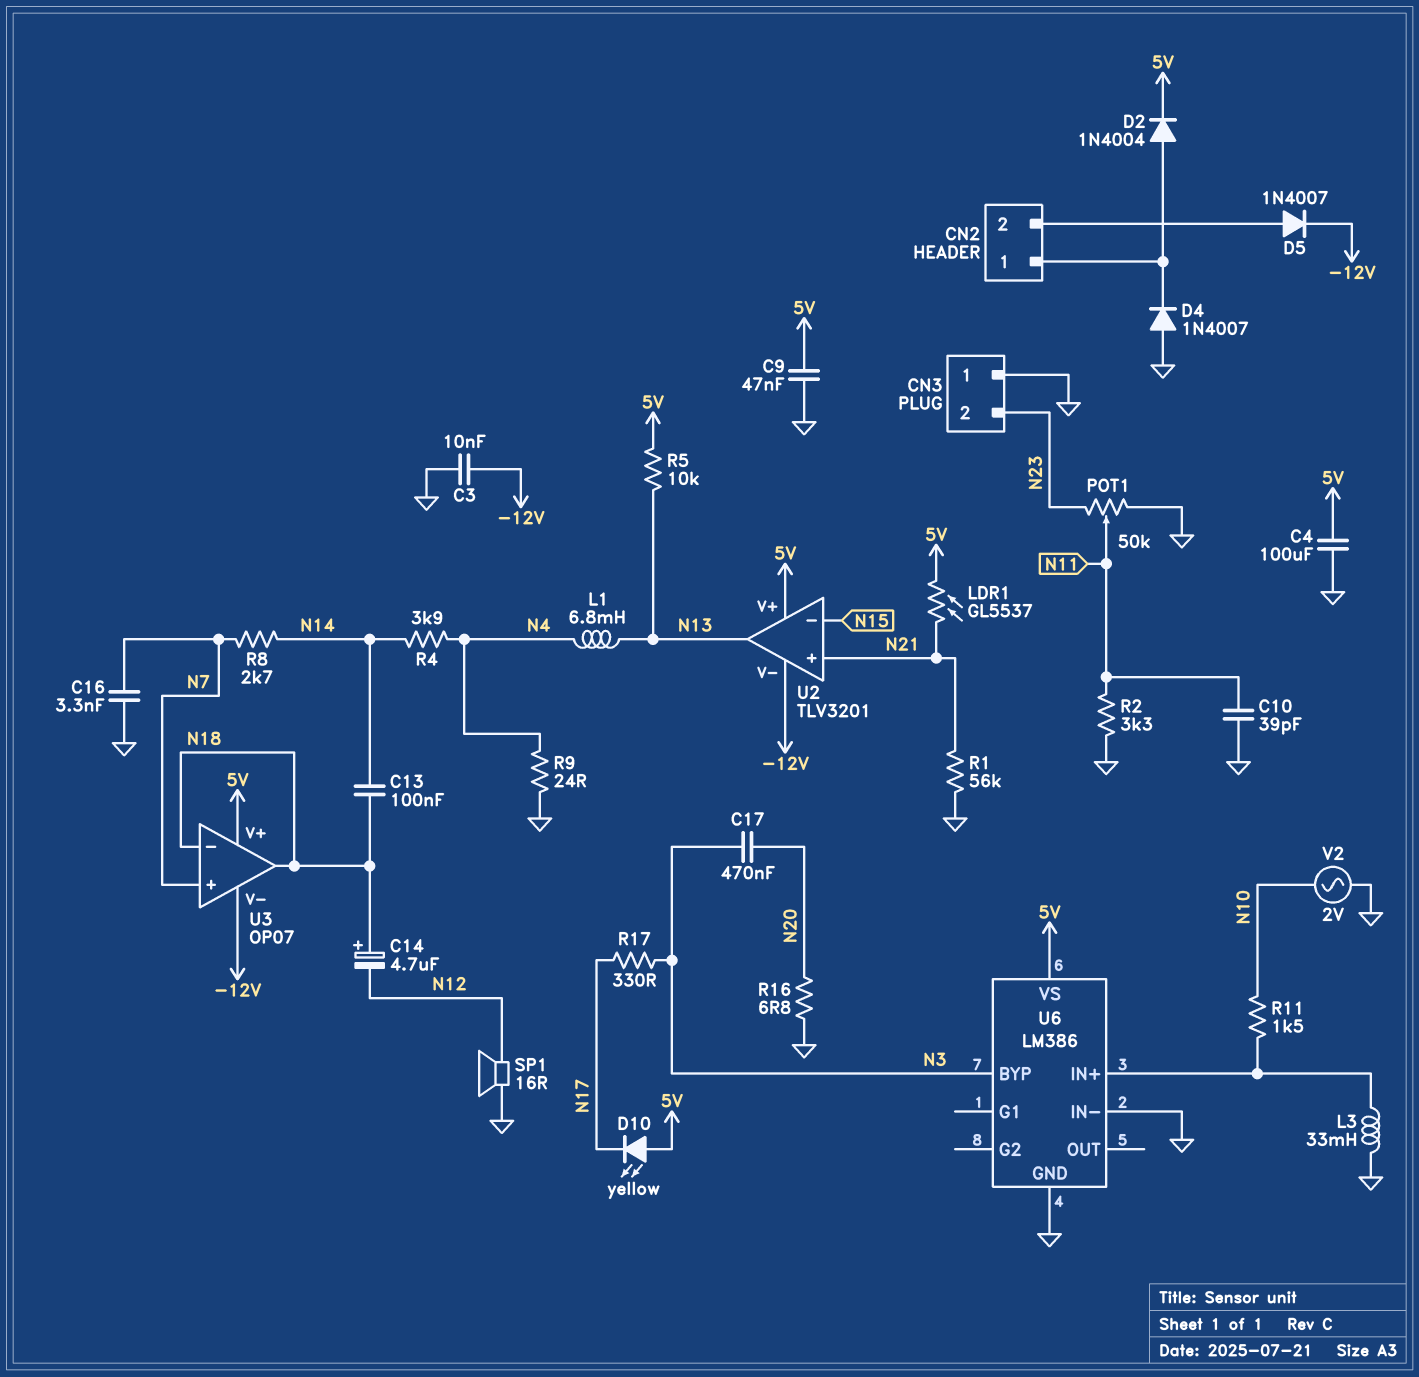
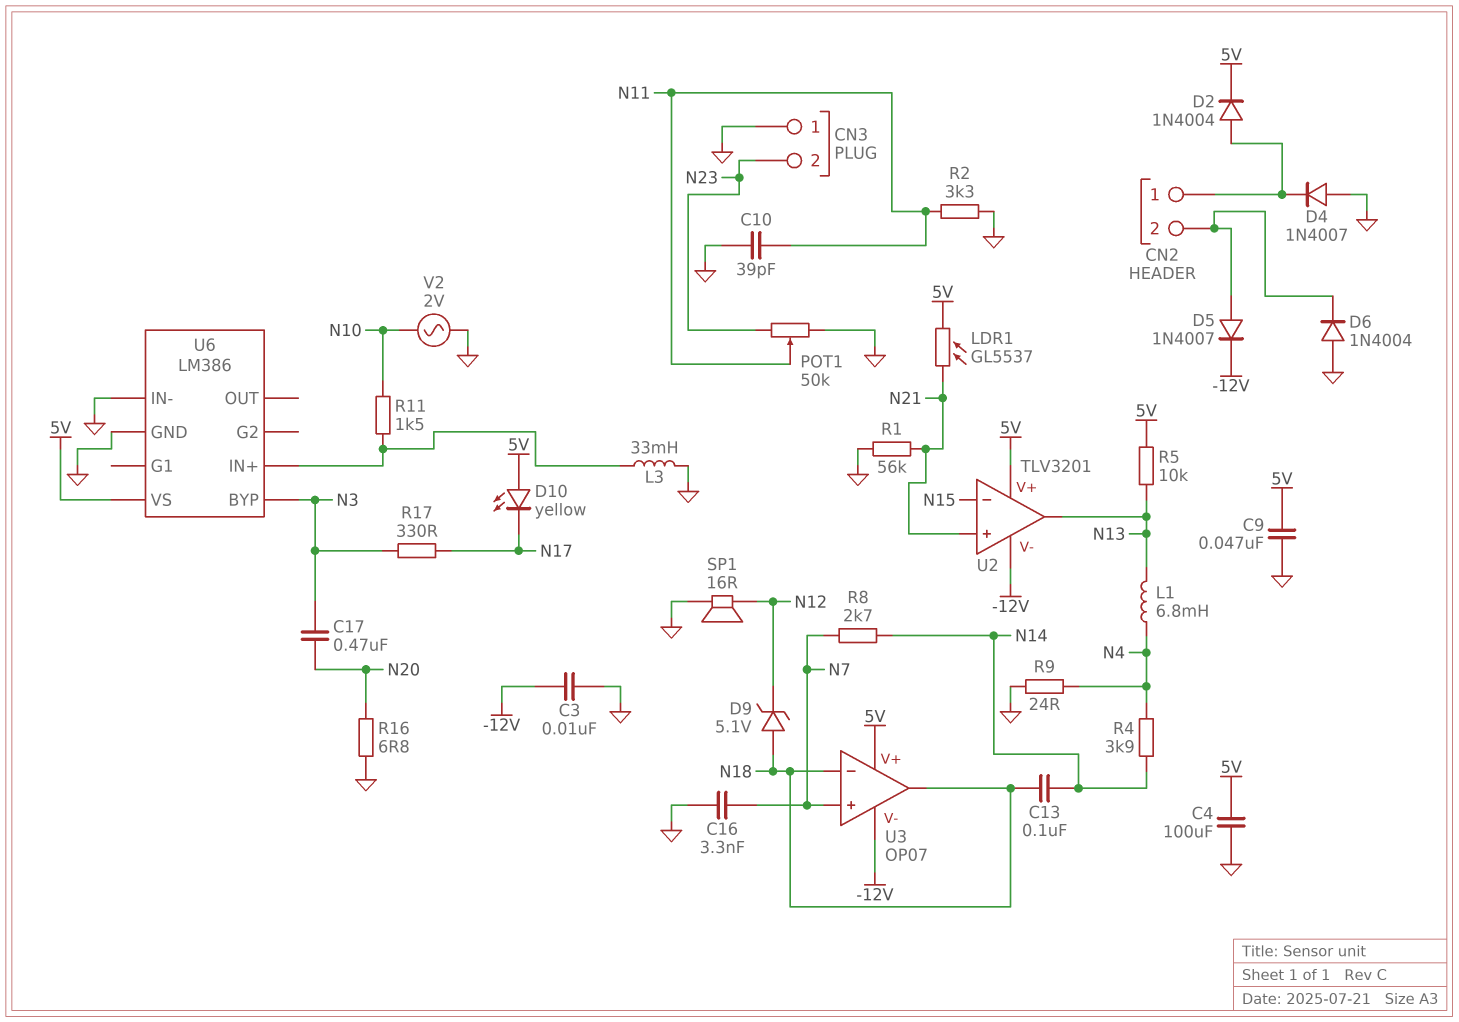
C14: 4.7uF (plus N18, minus N12) -> none
D6: none -> diode 1N4004 (A GND, K CN2/2)
D9: none -> zener 5.1V (A N18, K N12)

